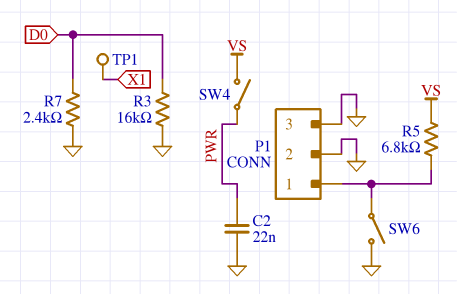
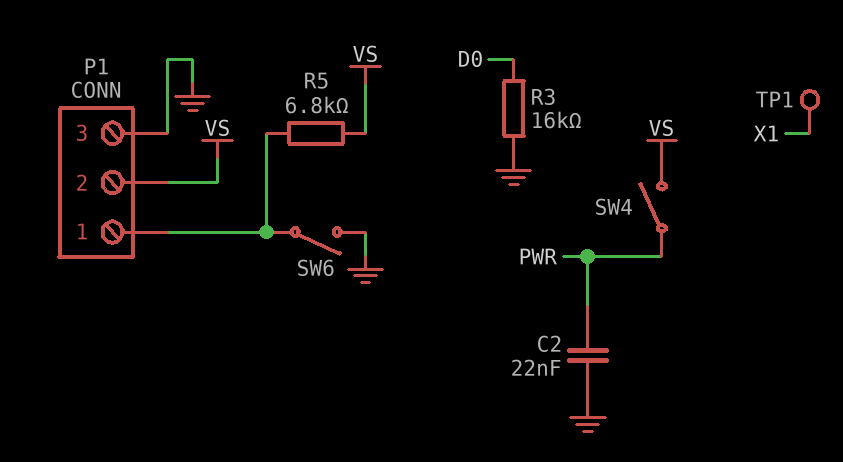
P1 pin 2: GND -> VS
R7: 2.4k (D0, GND) -> none

